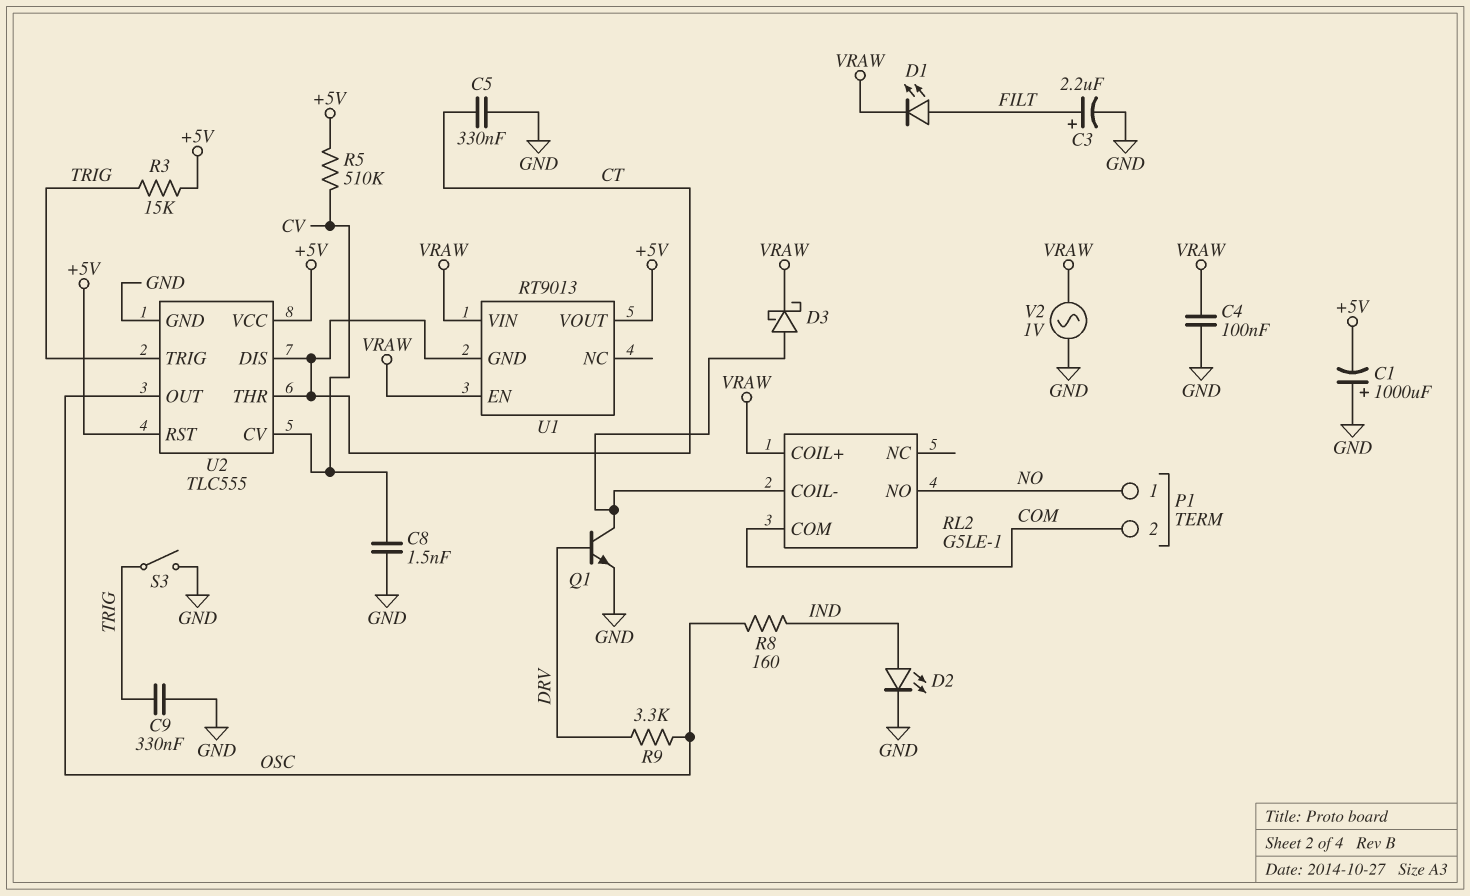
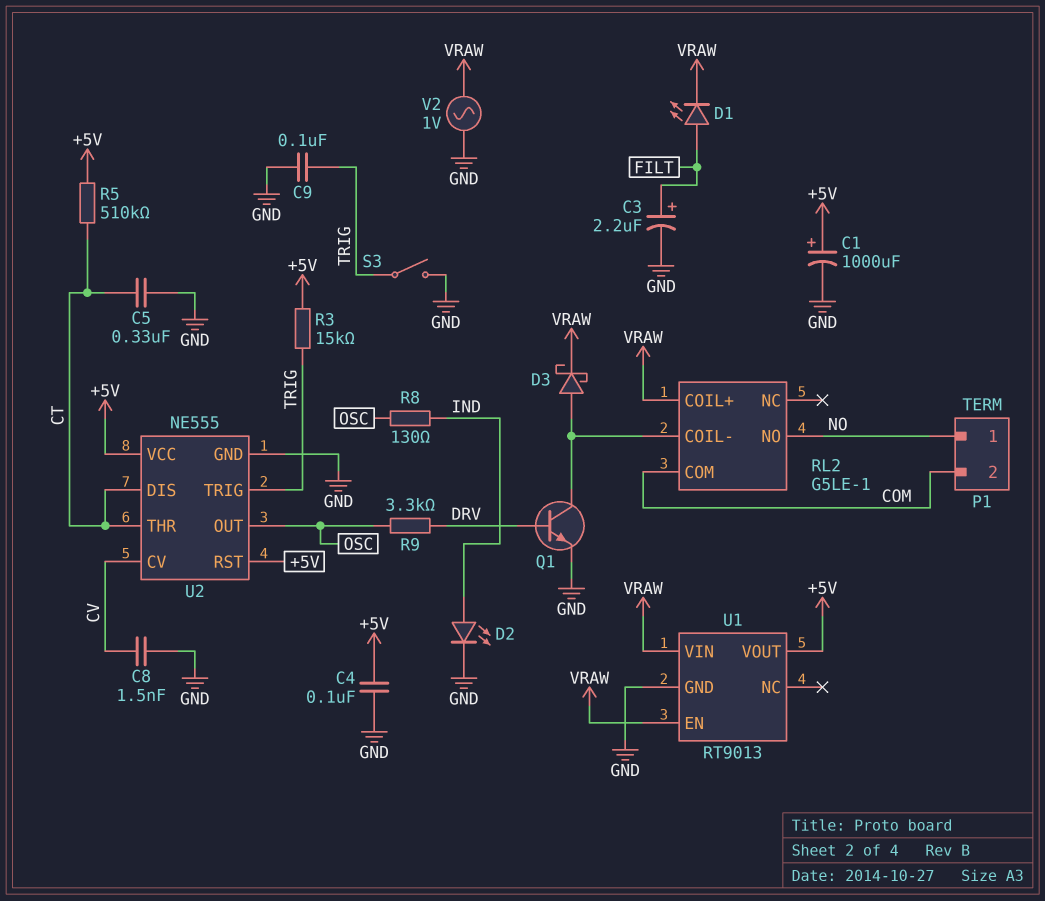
C1: 1000uF (plus GND, minus +5V) -> 1000uF (plus +5V, minus GND)
C4: 100nF (GND, VRAW) -> 100nF (+5V, GND)
C9: 330nF (GND, TRIG) -> 100nF (GND, TRIG)
R5: 510k (+5V, CV) -> 510k (+5V, CT)
R8: 160 (IND, OSC) -> 130 (IND, OSC)
U1 pin GND: CT -> GND
U2: TLC555 -> NE555

